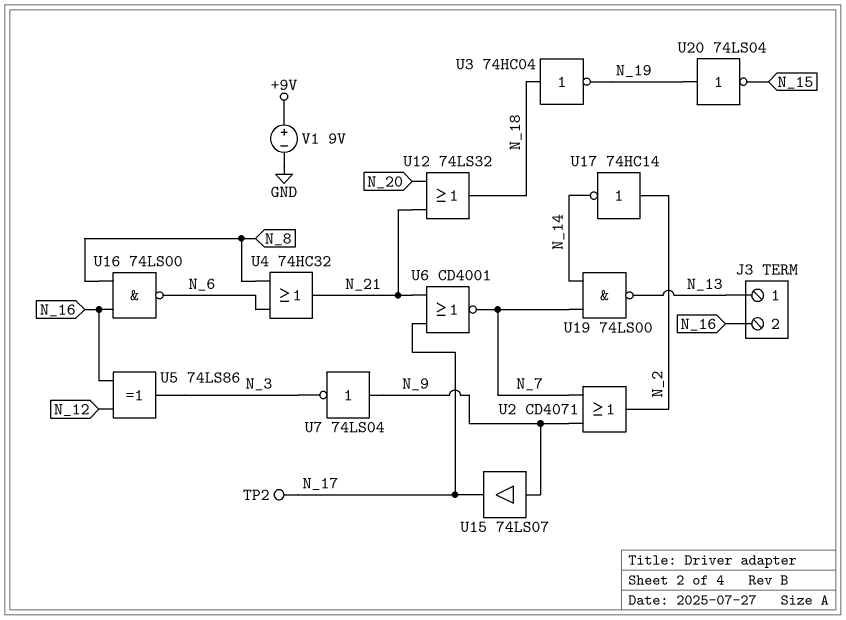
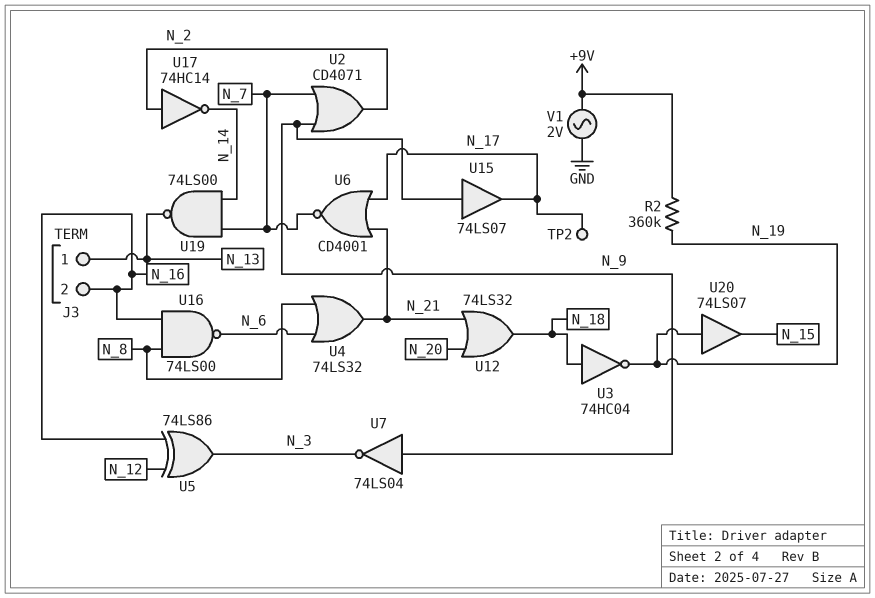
R2: none -> 360k (+9V, N_19)
U4: OR 74HC32 (in N_6, in N_8, out N_21) -> OR 74LS32 (in N_6, in N_8, out N_21)
U20: NOT 74LS04 (in N_19, out N_15) -> buffer 74LS07 (in N_19, out N_15)
V1: 9V (plus +9V, minus GND) -> AC 2V (+9V, GND)

